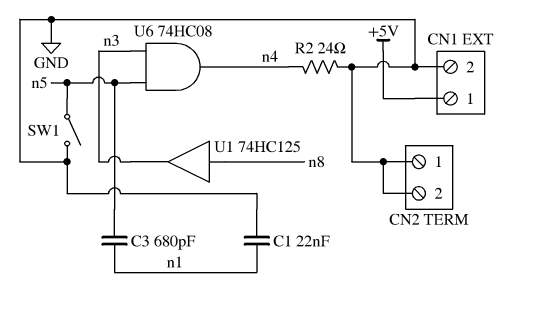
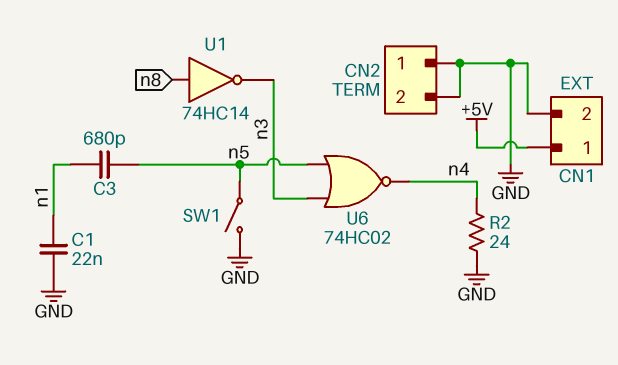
U1: buffer 74HC125 (in n8, out n3) -> NOT 74HC14 (in n8, out n3)
U6: AND 74HC08 (in n3, in n5, out n4) -> NOR 74HC02 (in n3, in n5, out n4)

